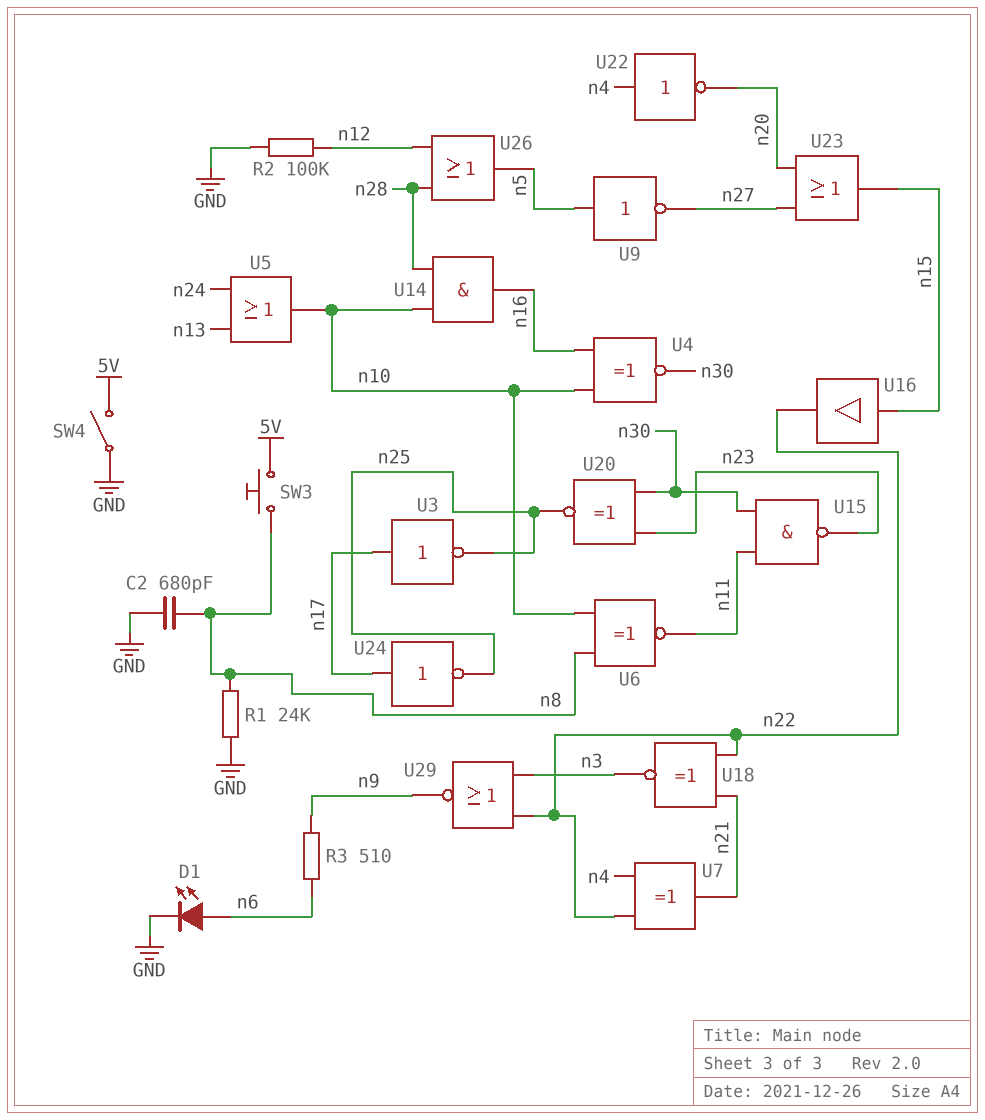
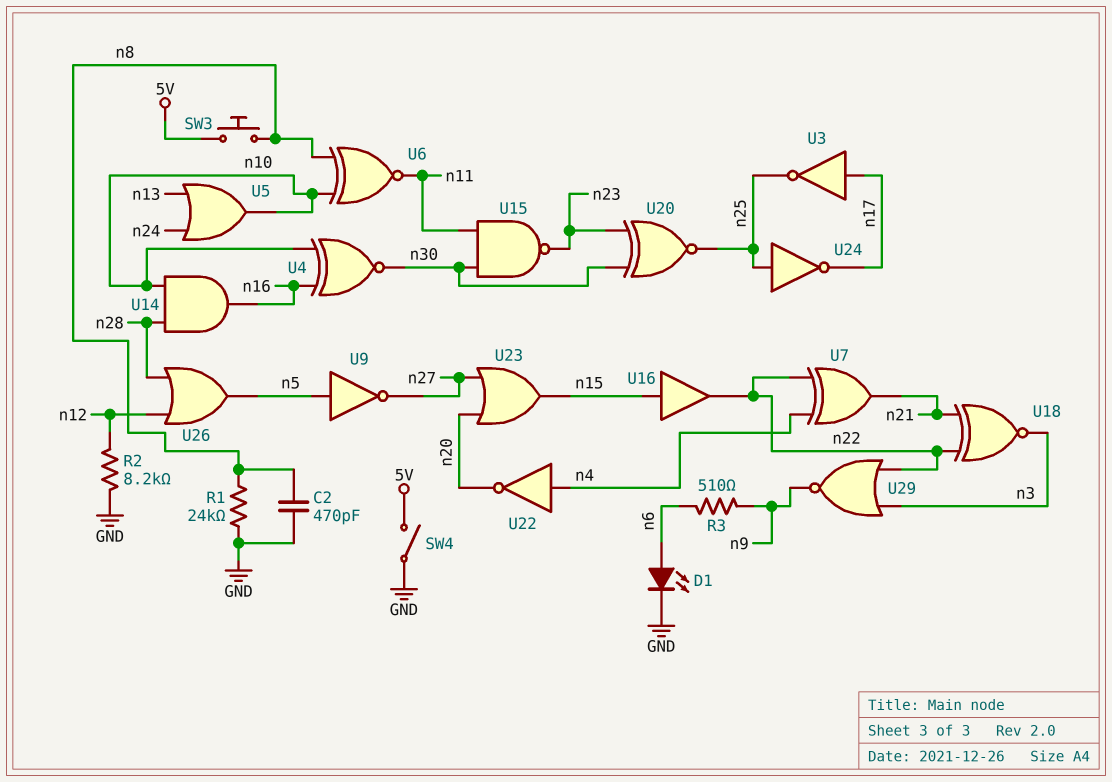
C2: 680pF (GND, n8) -> 470pF (GND, n8)
R2: 100k (GND, n12) -> 8.2k (GND, n12)
U24: NOT (in n17, out n25) -> NOT (in n25, out n17)

